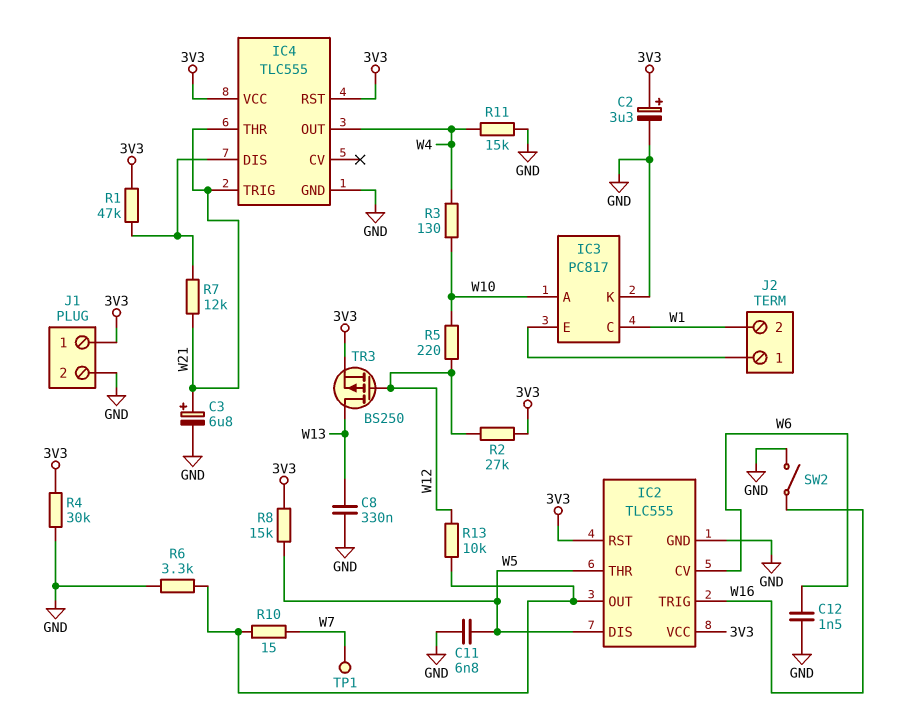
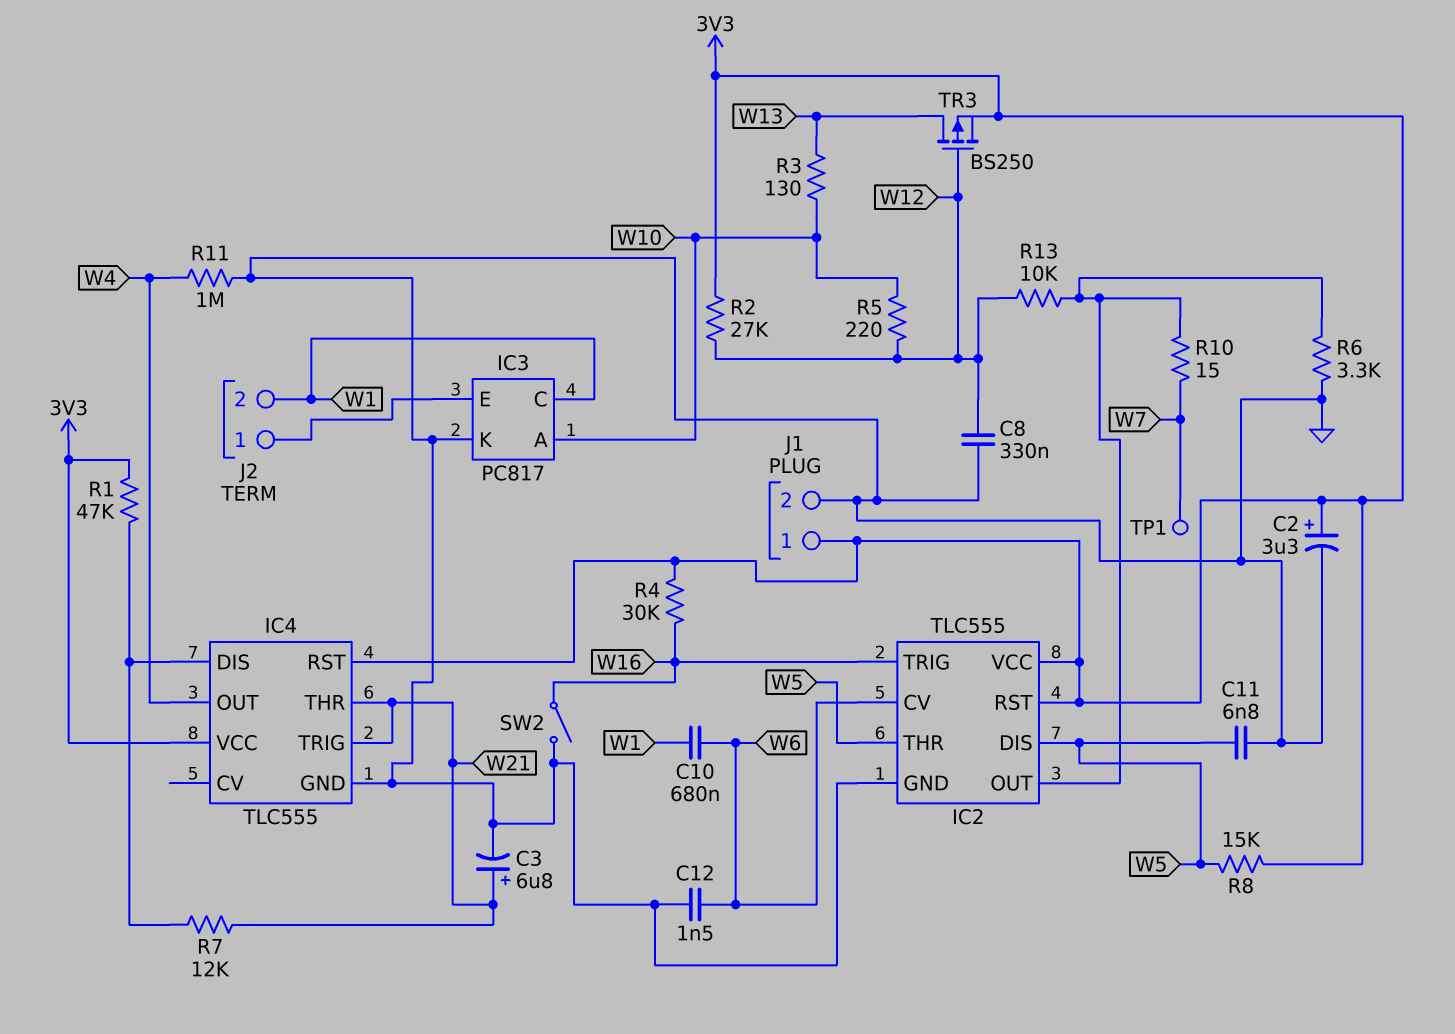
C8: 330nF (GND, W13) -> 330nF (GND, W12)
C10: none -> 680nF (W1, W6)
R3: 130 (W4, W10) -> 130 (W10, W13)
R4: 30k (3V3, GND) -> 30k (3V3, W16)
R11: 15k (GND, W4) -> 1M (GND, W4)

